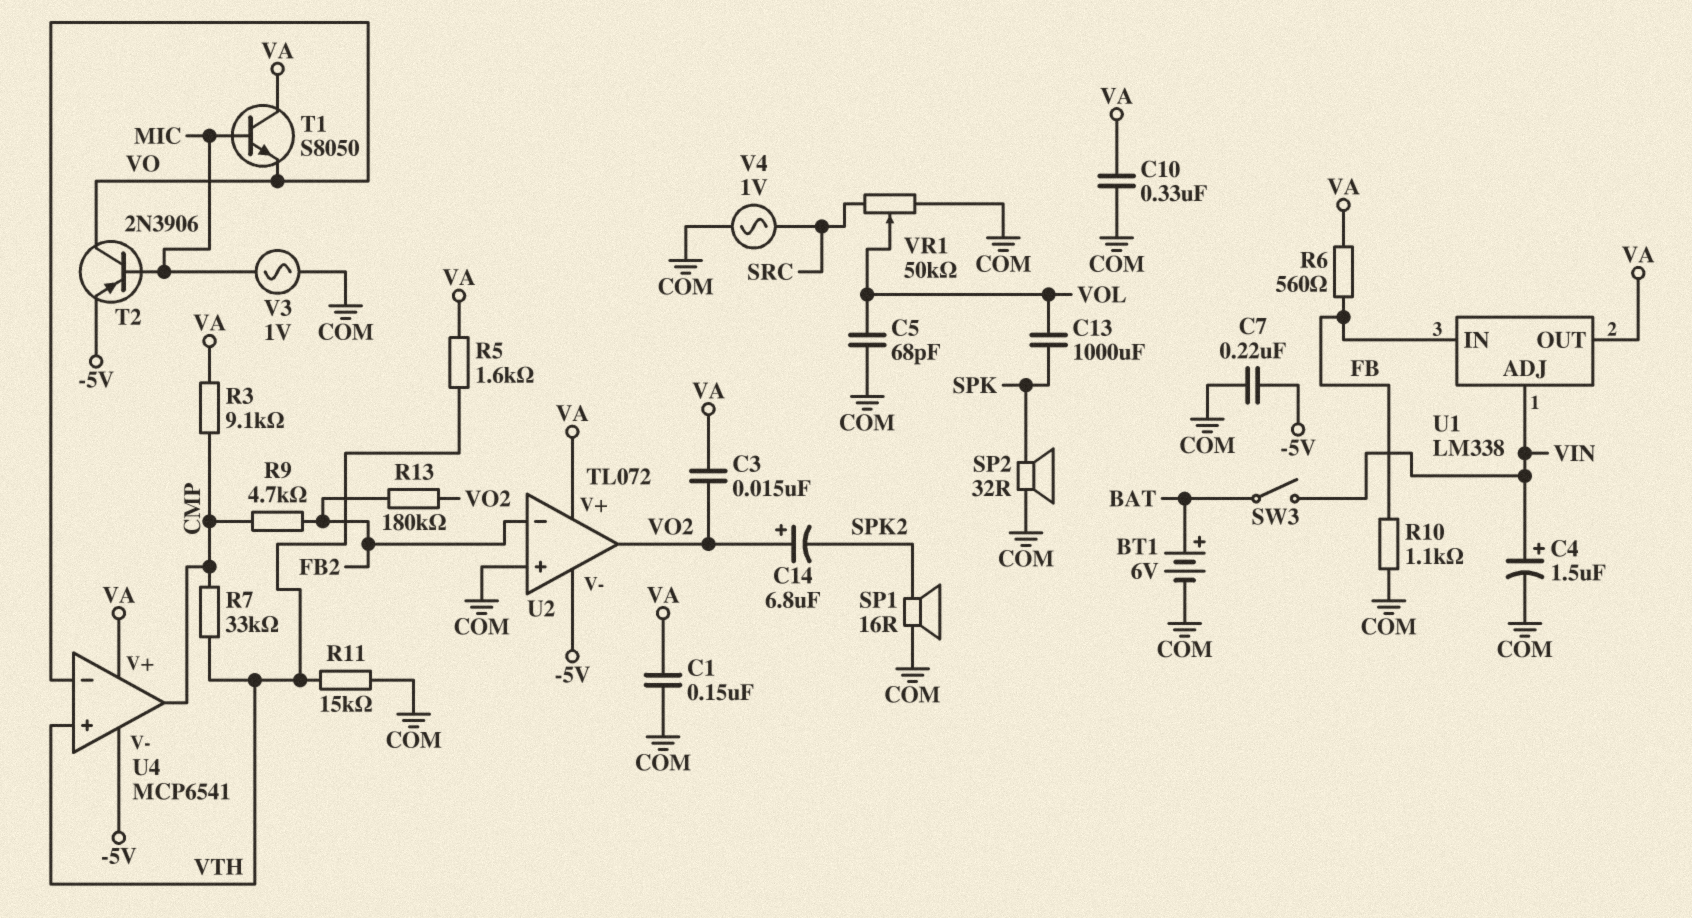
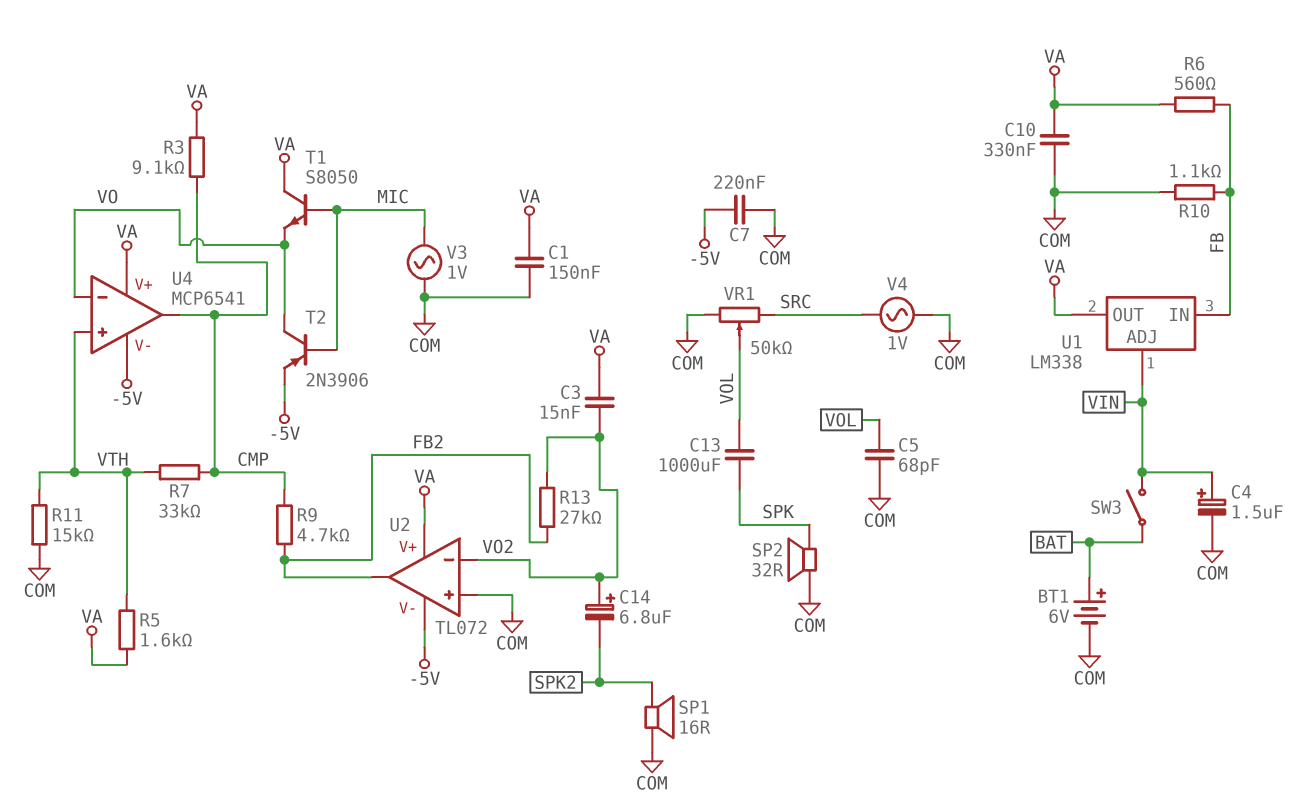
R13: 180k (FB2, VO2) -> 27k (FB2, VO2)
U2 pin in-: FB2 -> VO2
U2 pin out: VO2 -> FB2

